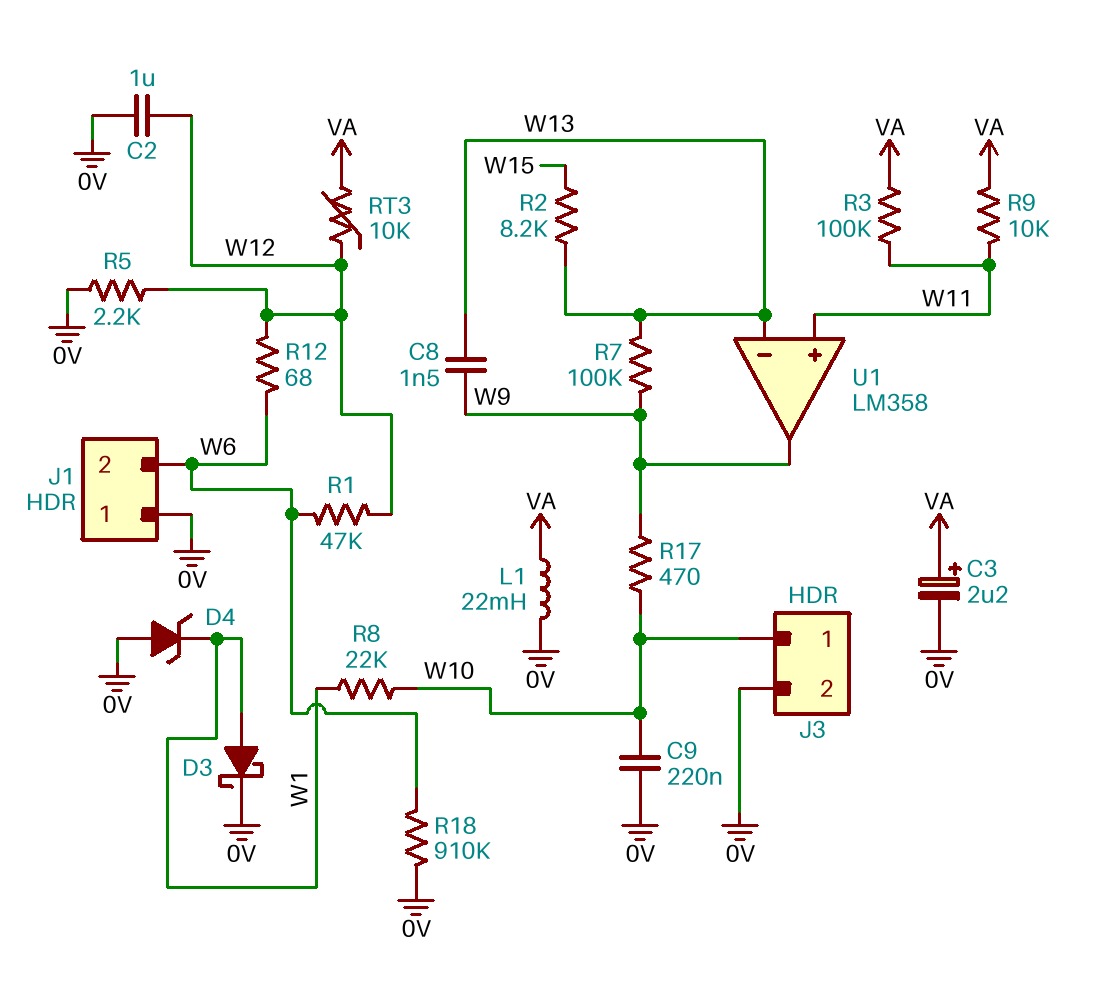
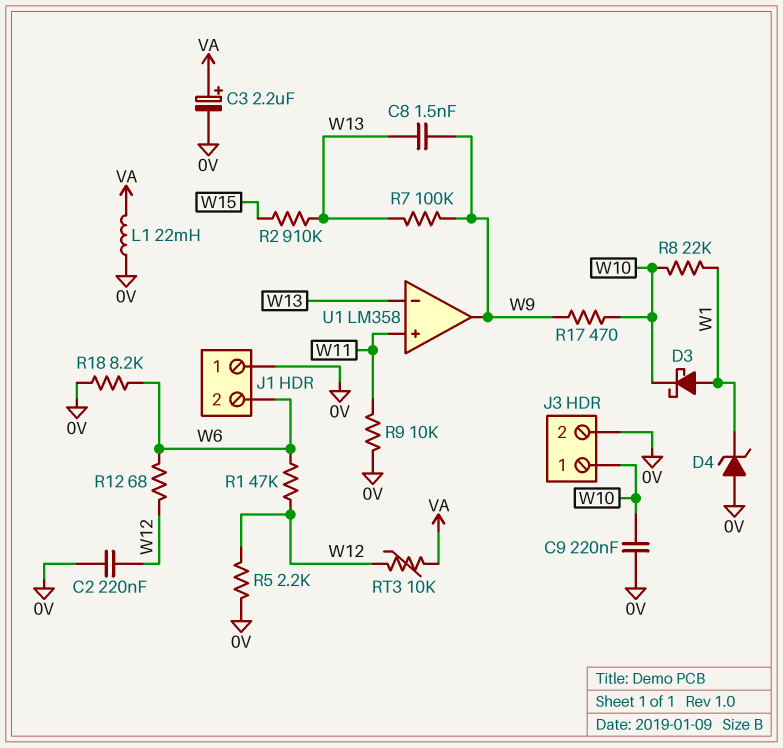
C2: 1uF (0V, W12) -> 220nF (0V, W12)
D3: schottky (A W1, K 0V) -> schottky (A W1, K W10)
R2: 8.2k (W13, W15) -> 910k (W13, W15)
R3: 100k (VA, W11) -> none
R9: 10k (VA, W11) -> 10k (0V, W11)
R18: 910k (0V, W6) -> 8.2k (0V, W6)

